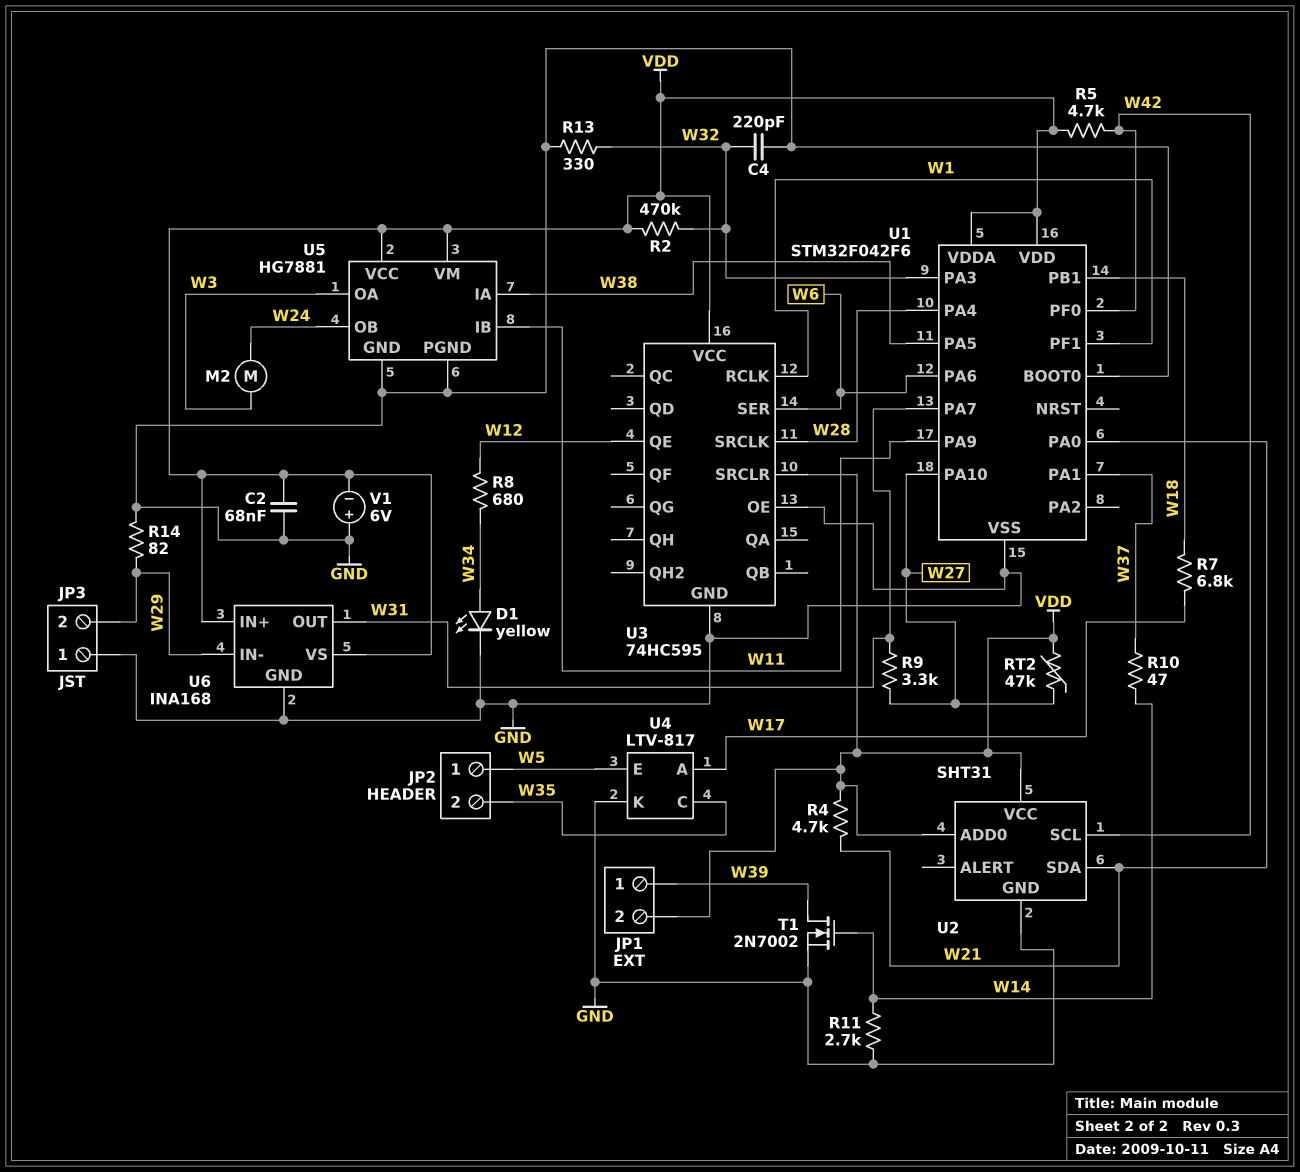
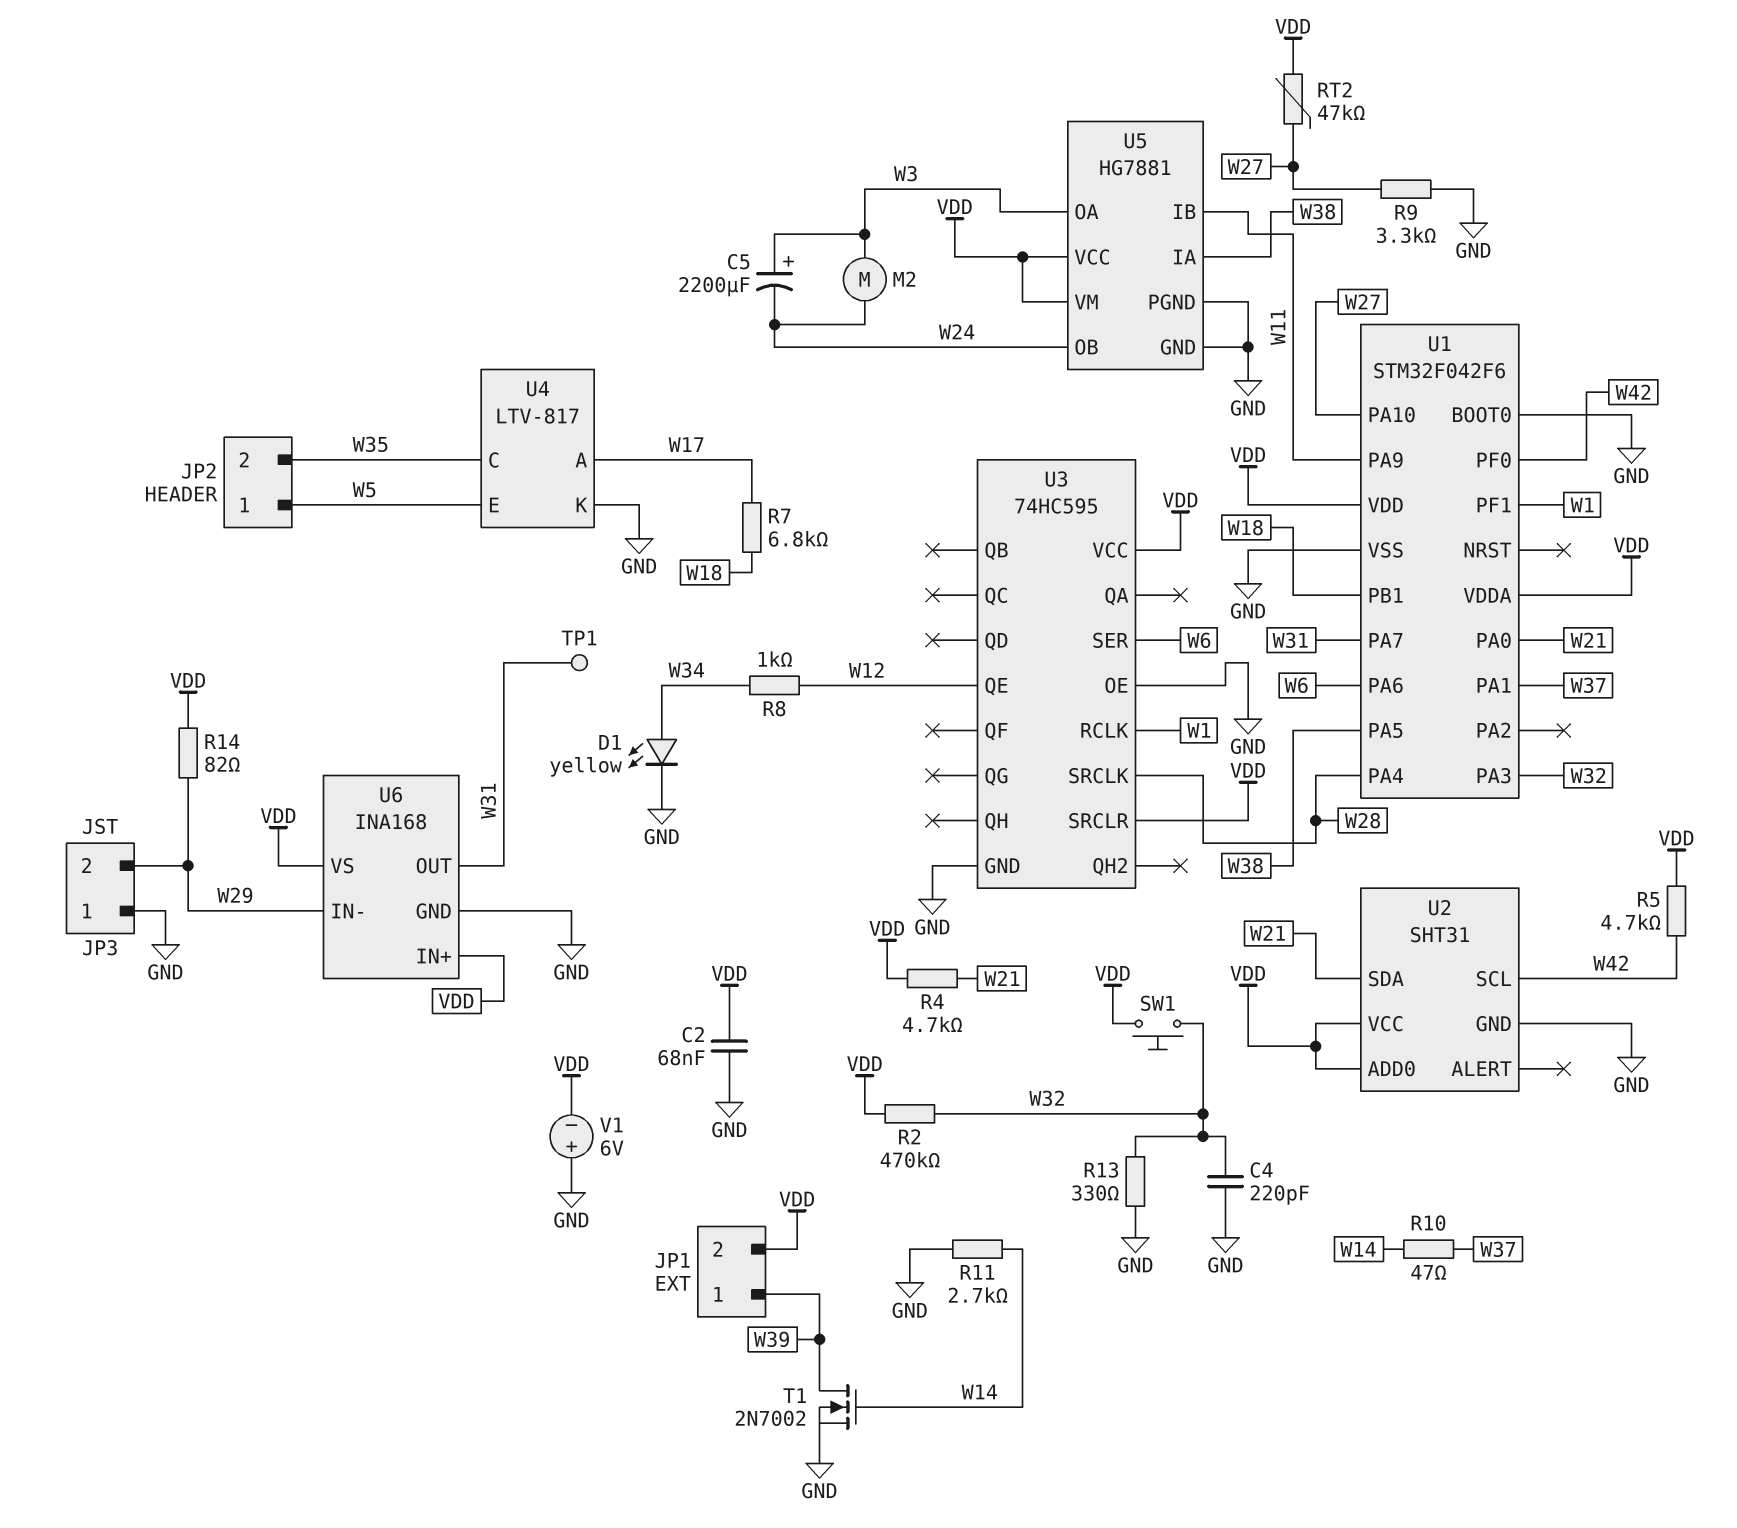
C5: none -> 2200uF (plus W3, minus W24)
R8: 680 (W12, W34) -> 1k (W12, W34)
R9: 3.3k (W27, W31) -> 3.3k (GND, W27)
R14: 82 (GND, W29) -> 82 (VDD, W29)
SW1: none -> button (VDD, W32)
TP1: none -> test point (W31)

